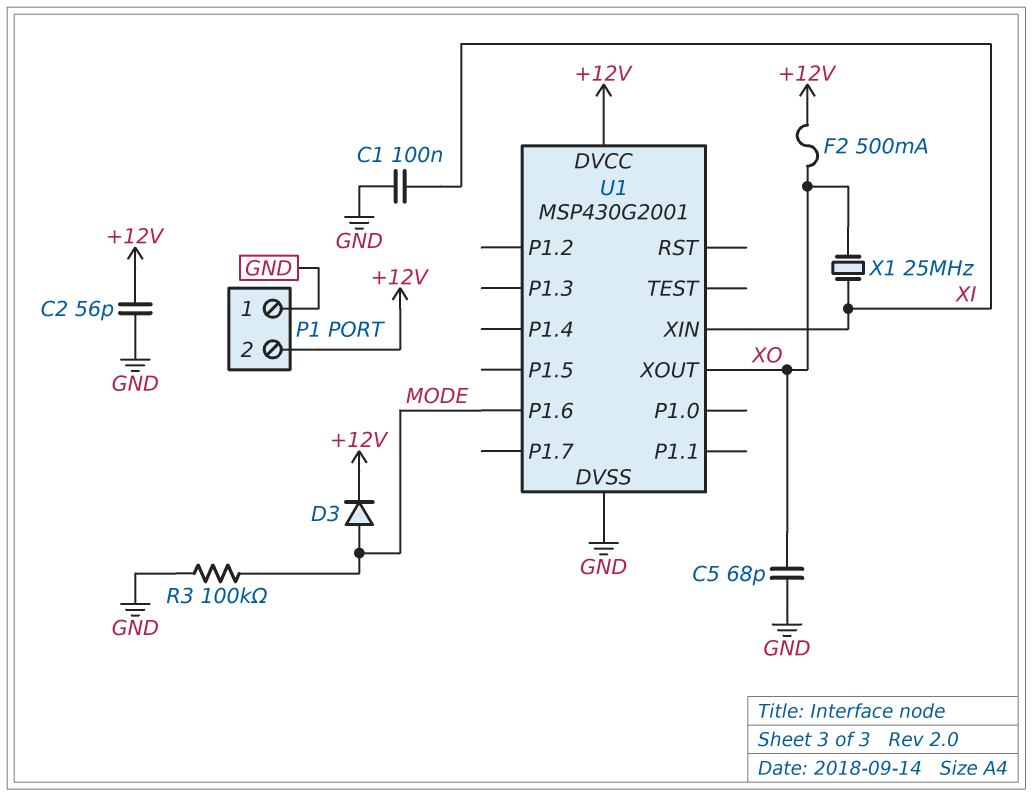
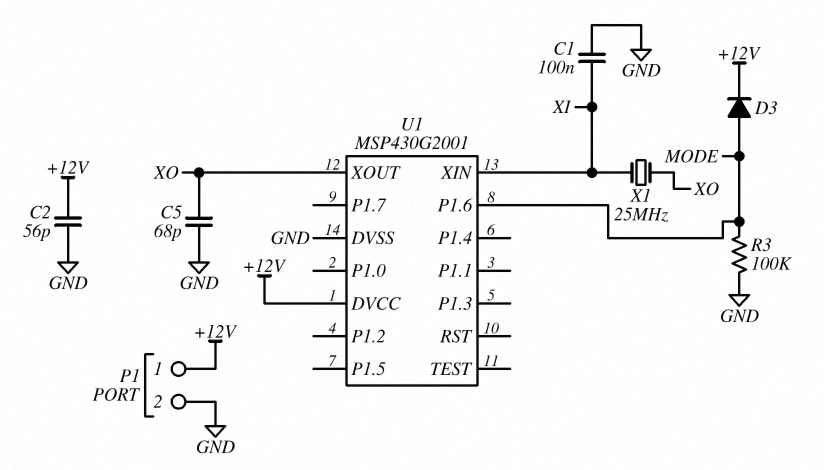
F2: 500mA (+12V, XO) -> none
P1 pin 1: GND -> +12V
P1 pin 2: +12V -> GND

